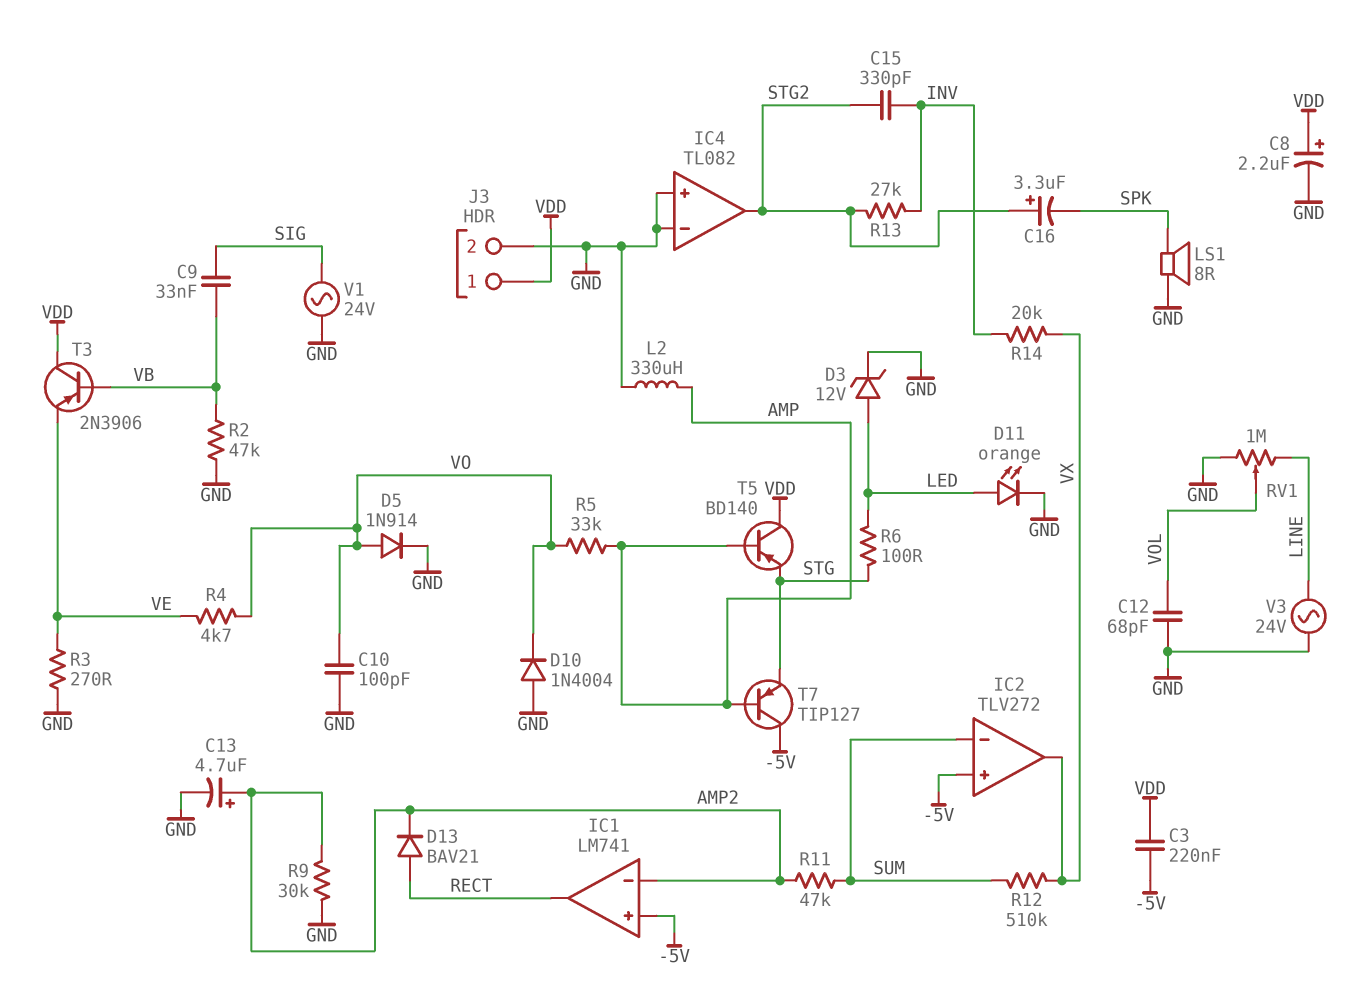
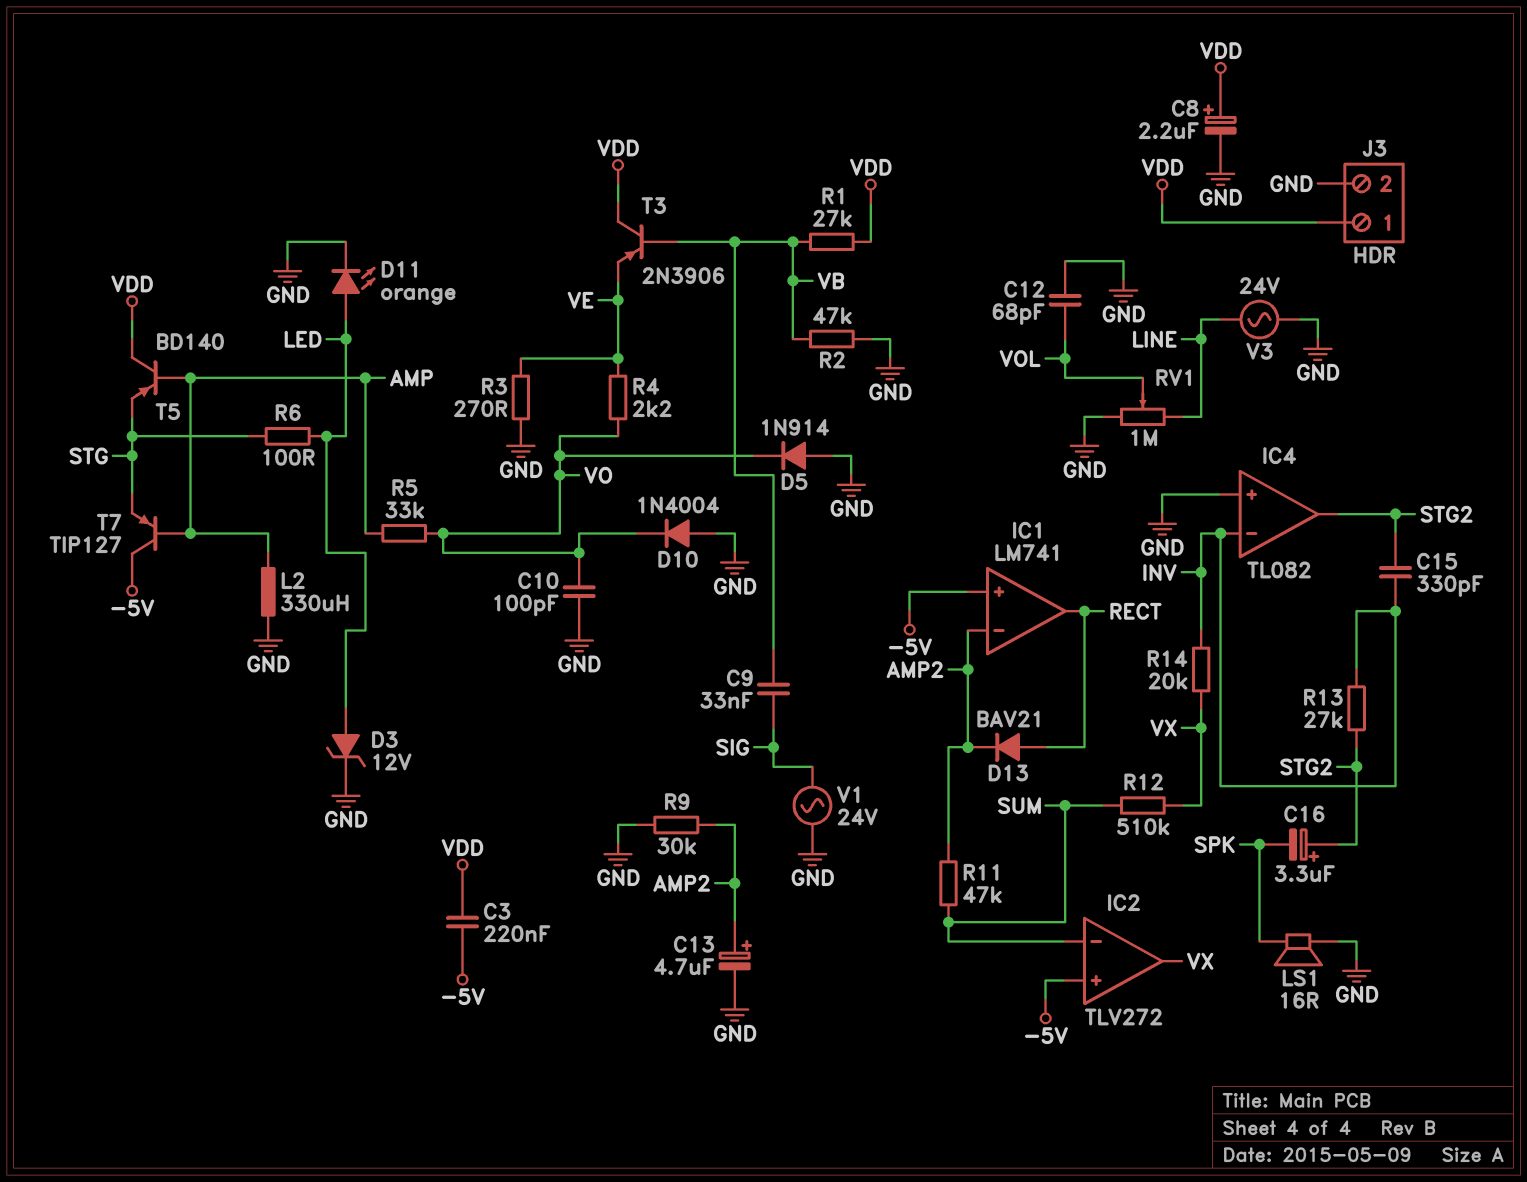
D5: diode 1N914 (A VO, K GND) -> diode 1N914 (A GND, K VO)
IC4 pin in-: GND -> INV
LS1: speaker 8R (GND, SPK) -> speaker 16R (GND, SPK)
R1: none -> 27k (VB, VDD)
R4: 4.7k (VE, VO) -> 2.2k (VE, VO)

